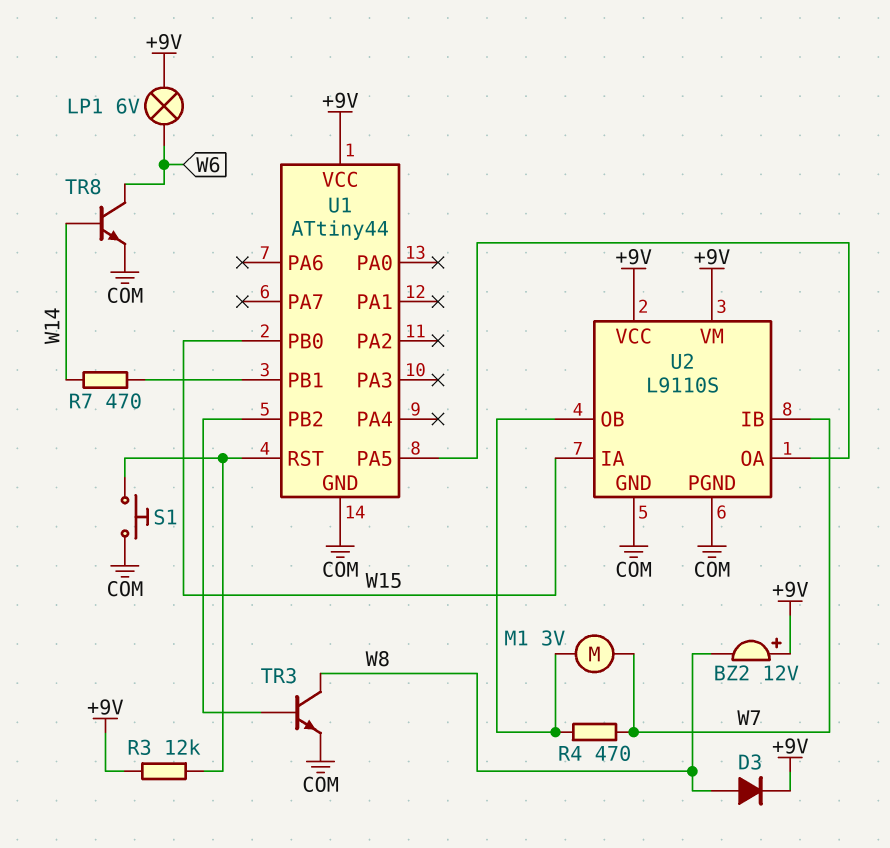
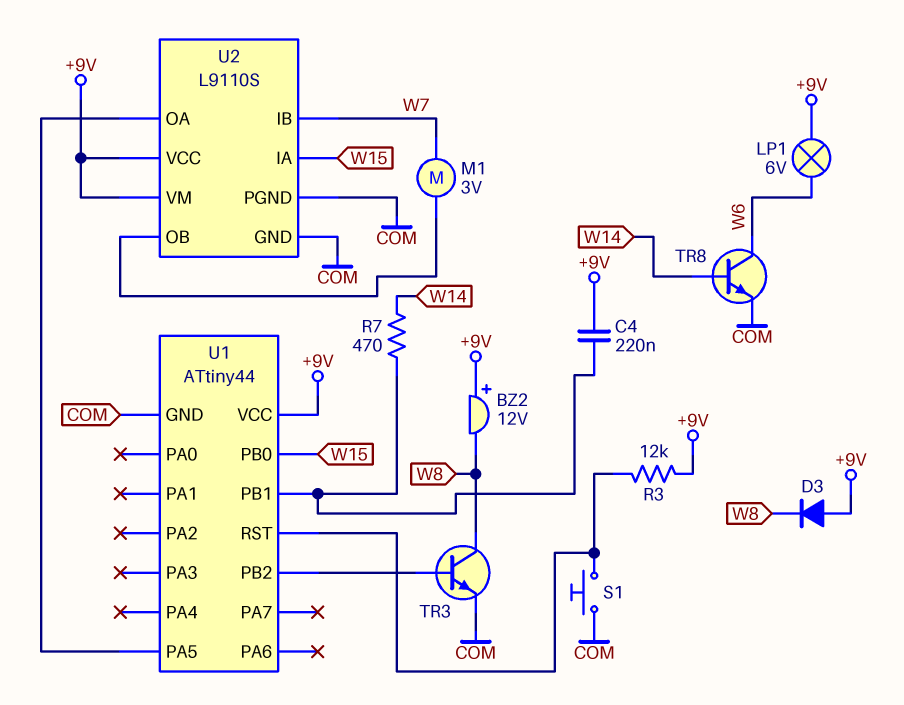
C4: none -> 220nF (+9V, U1/PB1)
D3: diode (A W8, K +9V) -> diode (A +9V, K W8)
R4: 470 (U2/OB, W7) -> none

